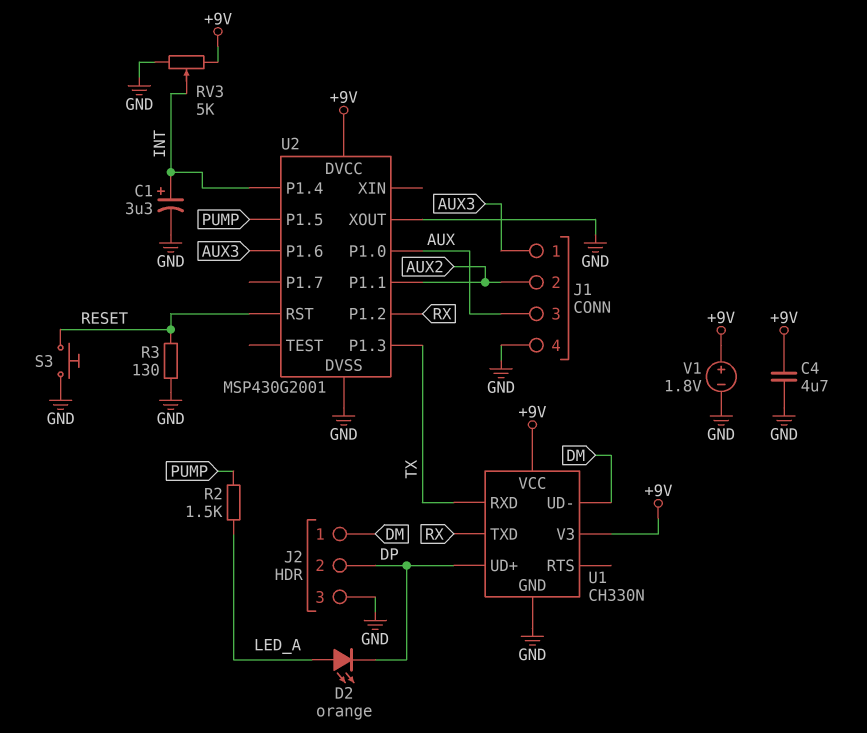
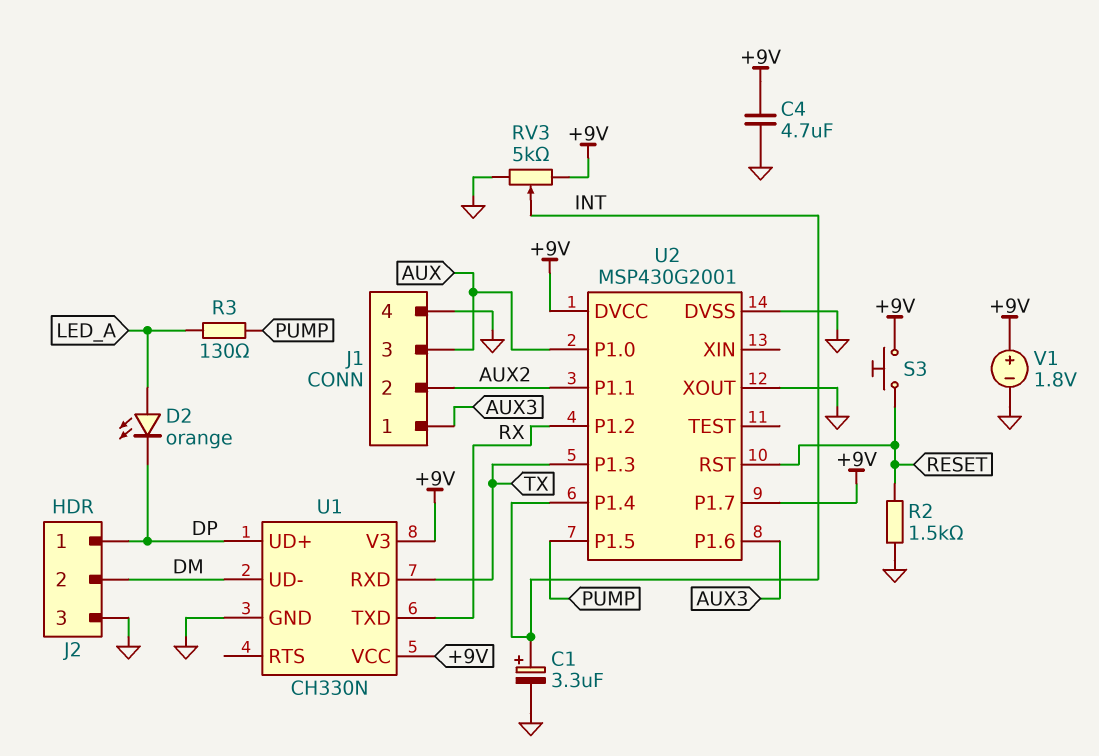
J2 pin 1: DM -> DP
J2 pin 2: DP -> DM
R2: 1.5k (LED_A, PUMP) -> 1.5k (GND, RESET)
R3: 130 (GND, RESET) -> 130 (LED_A, PUMP)
S3: button (GND, RESET) -> button (+9V, RESET)
U2 pin P1.7: none -> +9V

